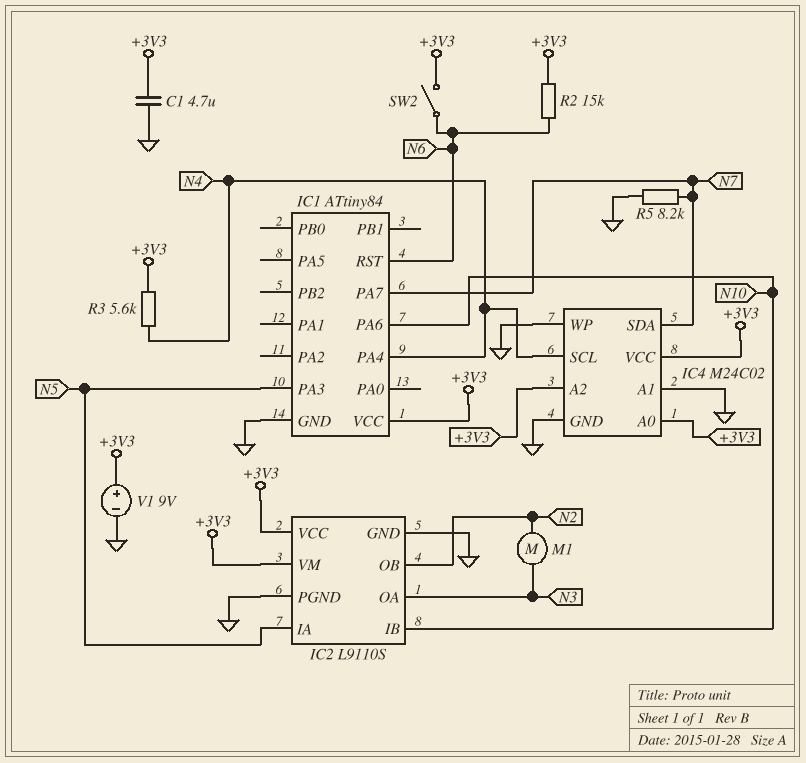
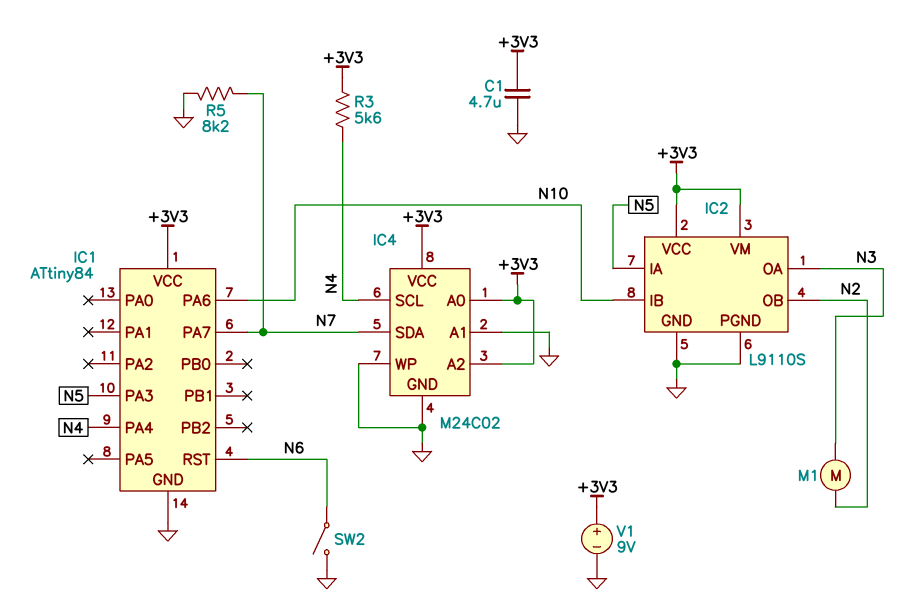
R2: 15k (+3V3, N6) -> none
SW2: switch (+3V3, N6) -> switch (GND, N6)

